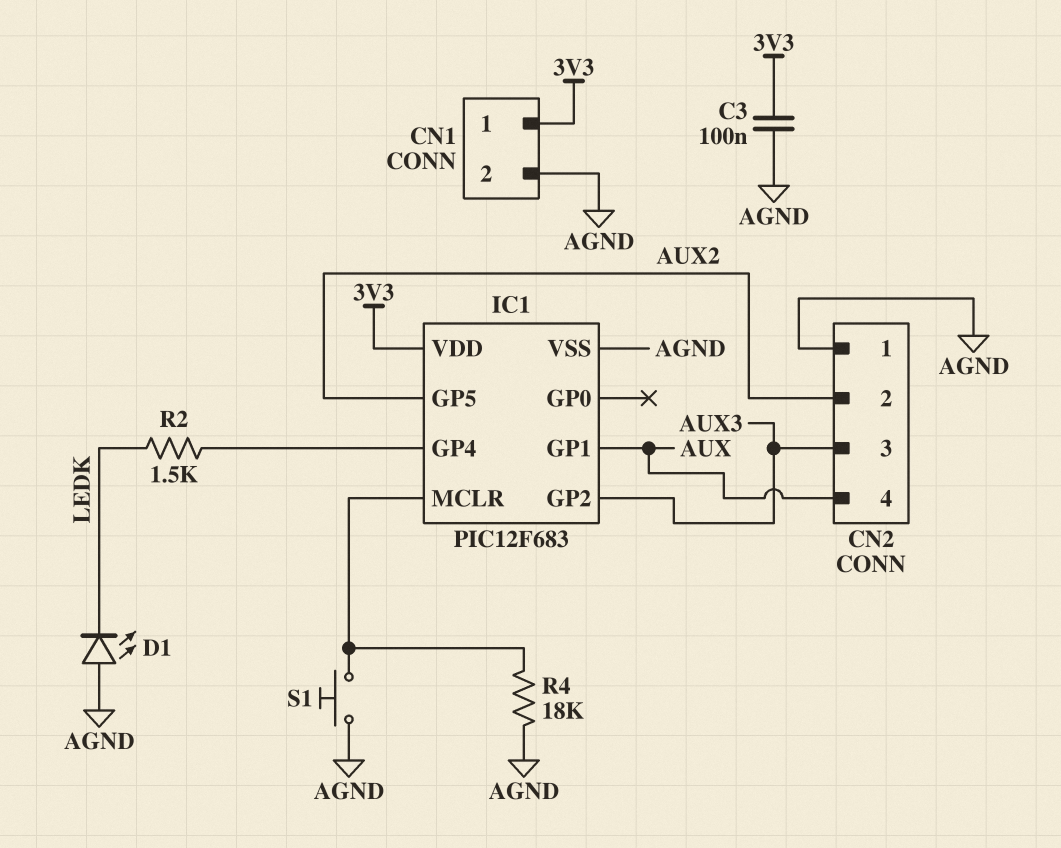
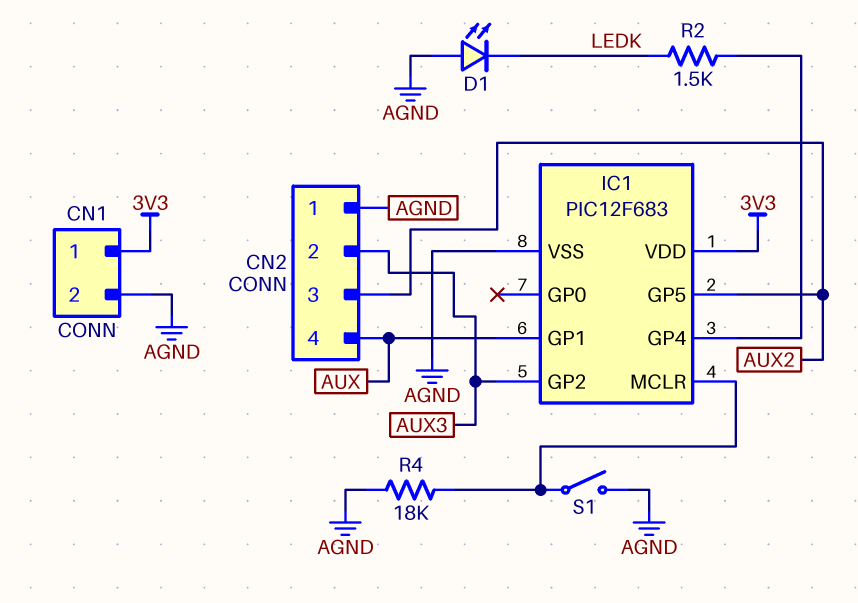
C3: 100nF (3V3, AGND) -> none
CN2 pin 2: AUX2 -> AUX3
CN2 pin 3: AUX3 -> AUX2
S1: button (AGND, IC1/MCLR) -> switch (AGND, IC1/MCLR)

